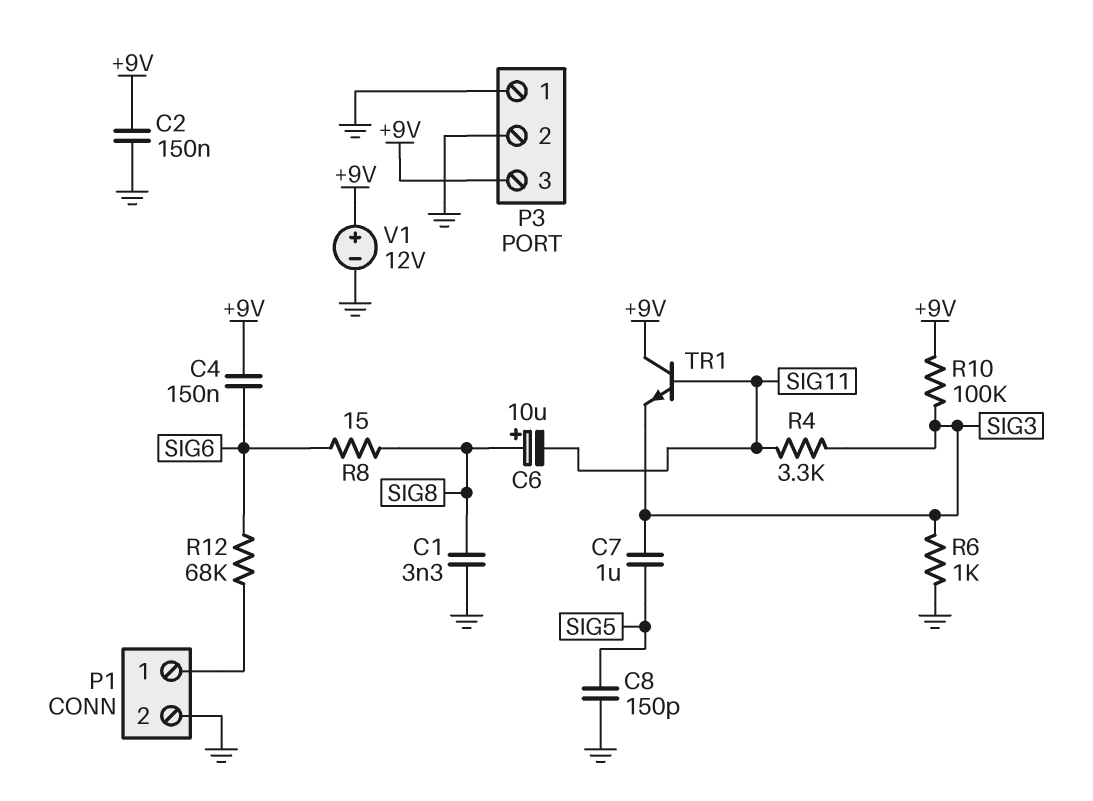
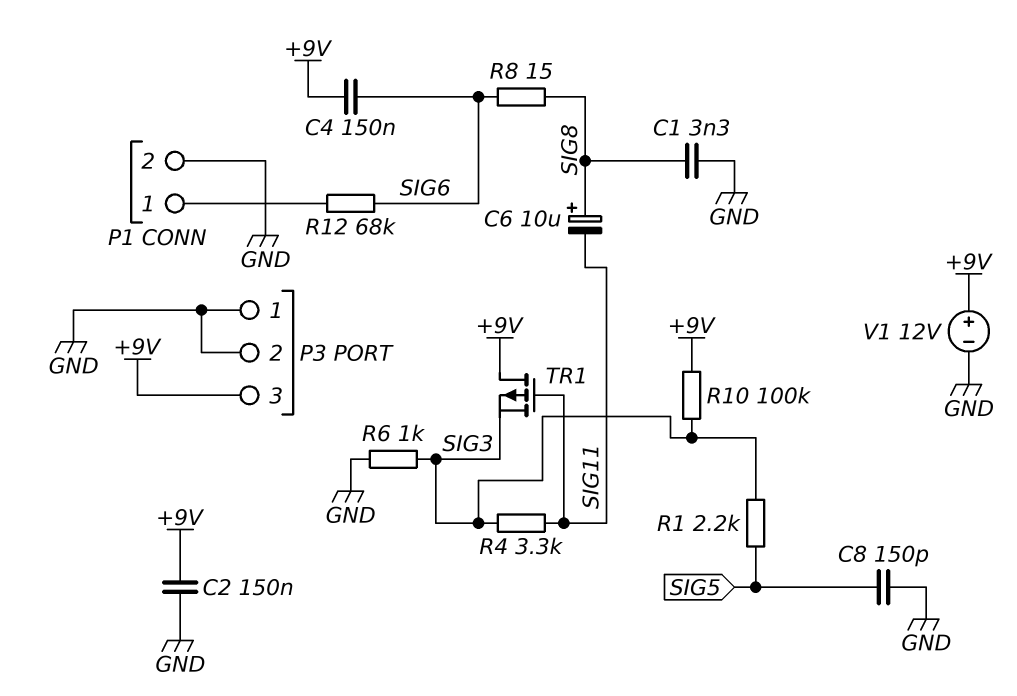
C7: 1uF (SIG3, SIG5) -> none
R1: none -> 2.2k (SIG3, SIG5)
TR1: NPN (B SIG11, C +9V, E SIG3) -> PMOS (G SIG11, D +9V, S SIG3)

